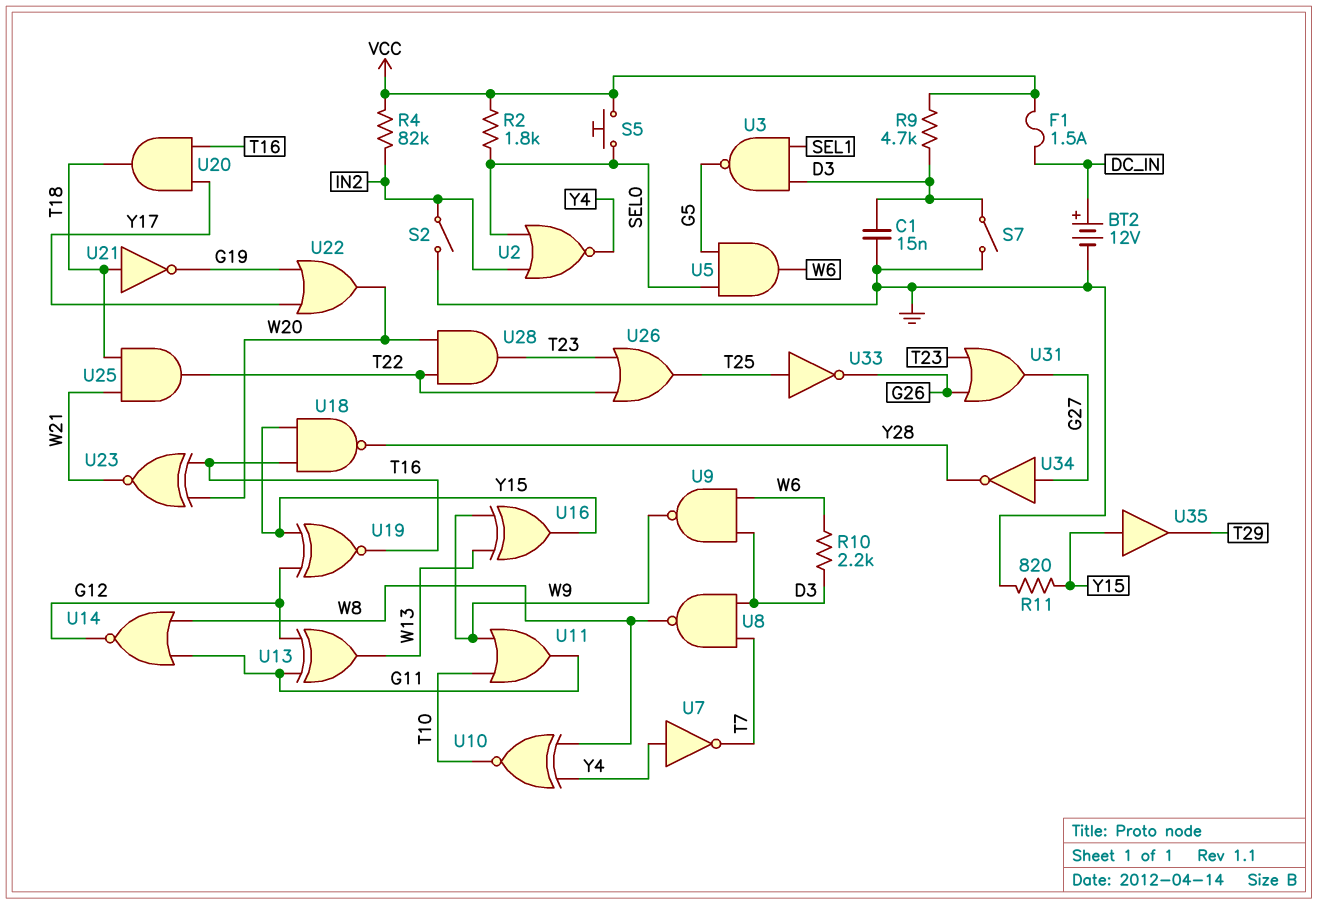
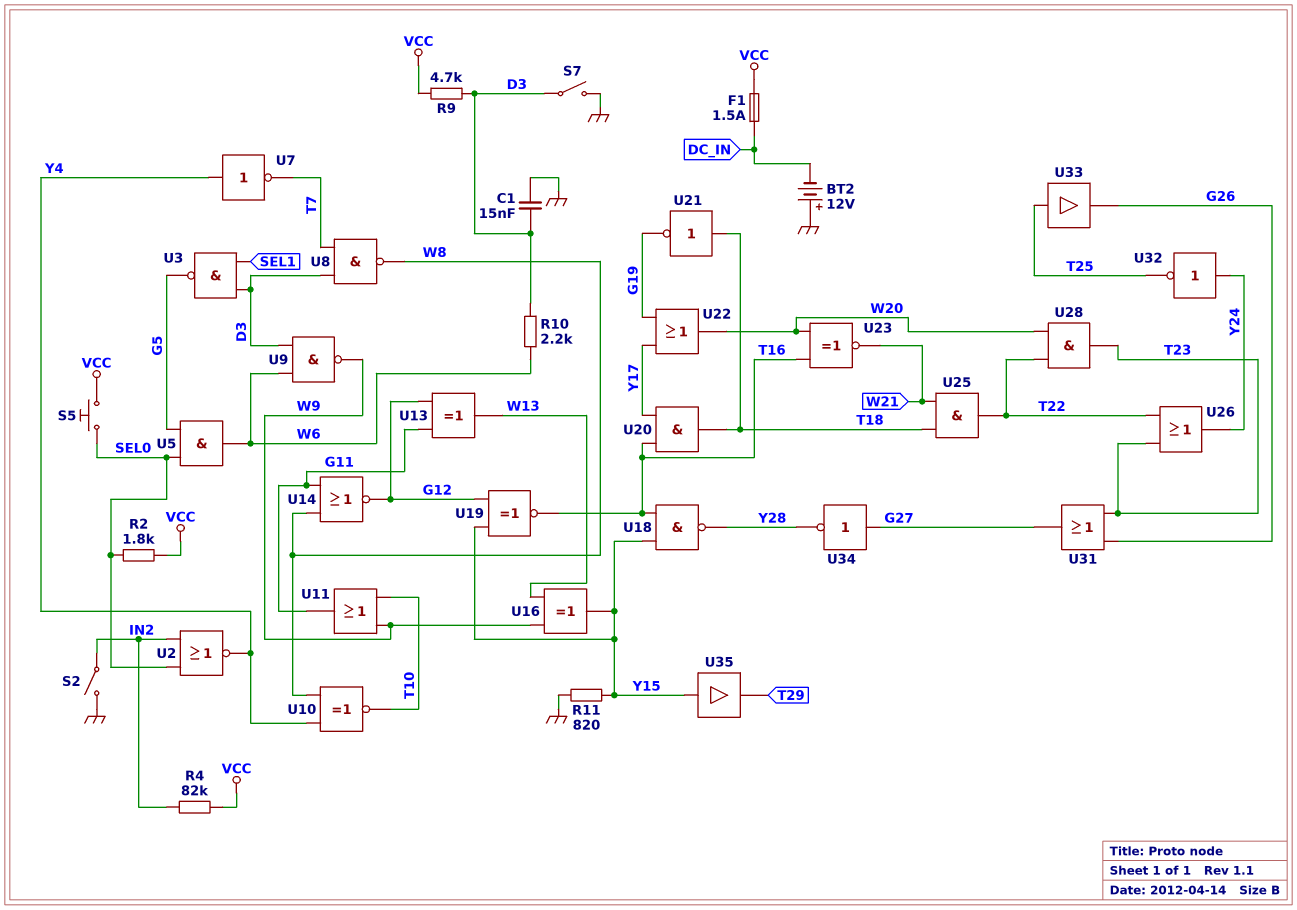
BT2: 12V (plus DC_IN, minus GND) -> 12V (plus GND, minus DC_IN)
U26: OR (in T22, in T23, out T25) -> OR (in T22, in T23, out Y24)
U32: none -> NOT (in Y24, out T25)
U33: NOT (in T25, out G26) -> buffer (in T25, out G26)

